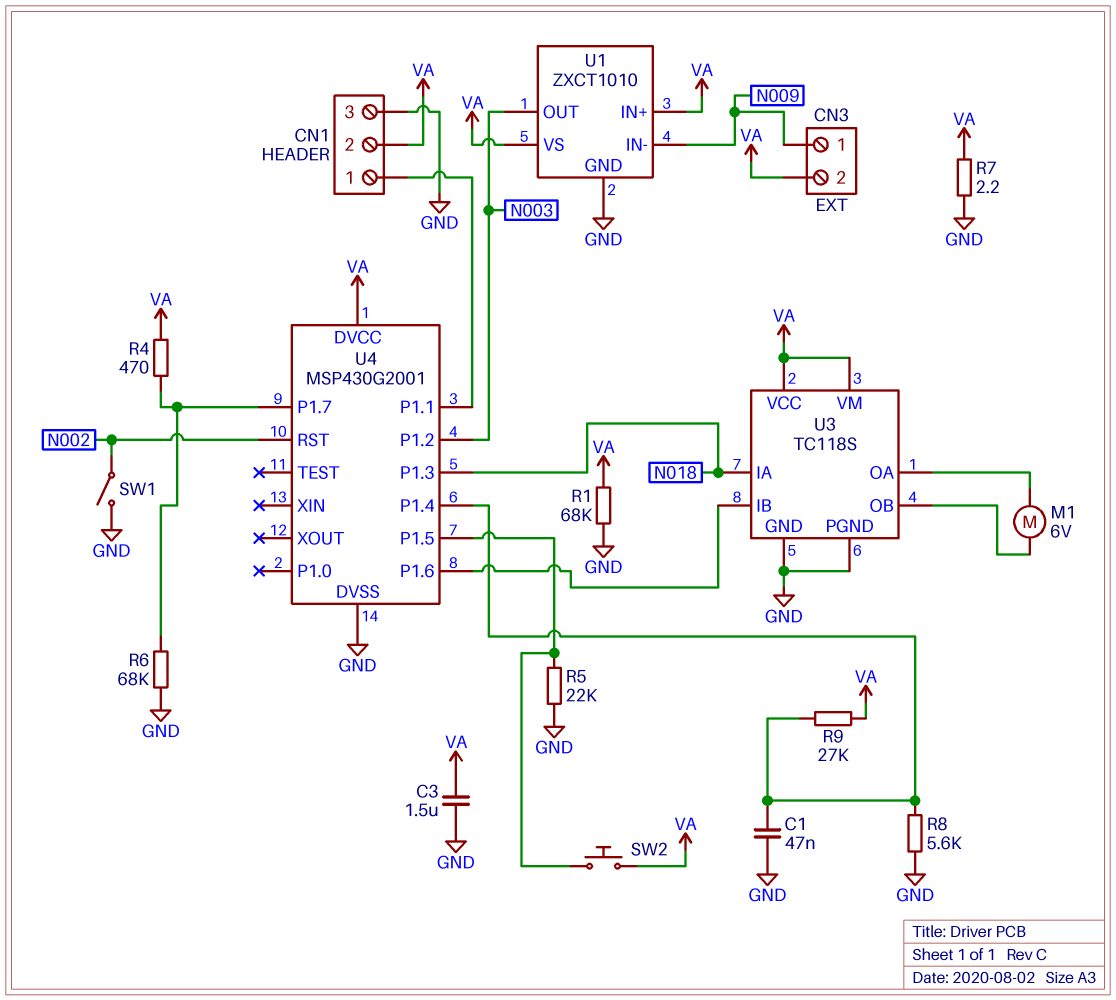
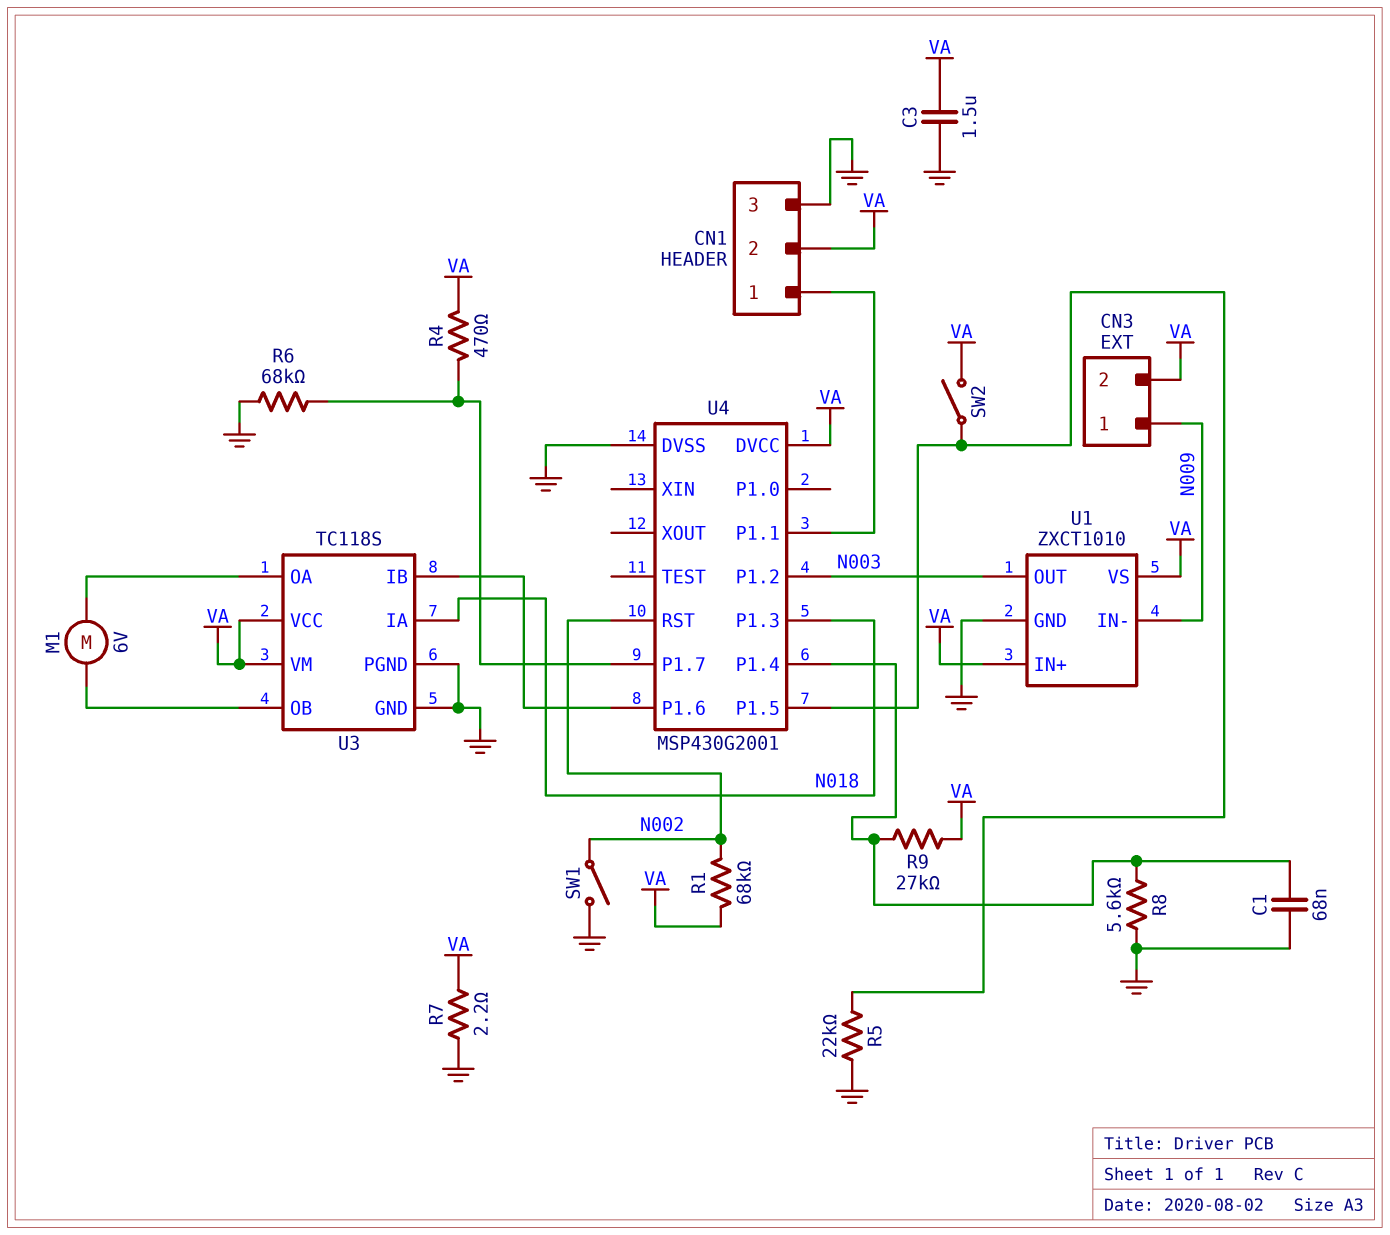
C1: 47nF (GND, U4/P1.4) -> 68nF (GND, U4/P1.4)
R1: 68k (GND, VA) -> 68k (N002, VA)
SW2: button (U4/P1.5, VA) -> switch (U4/P1.5, VA)

